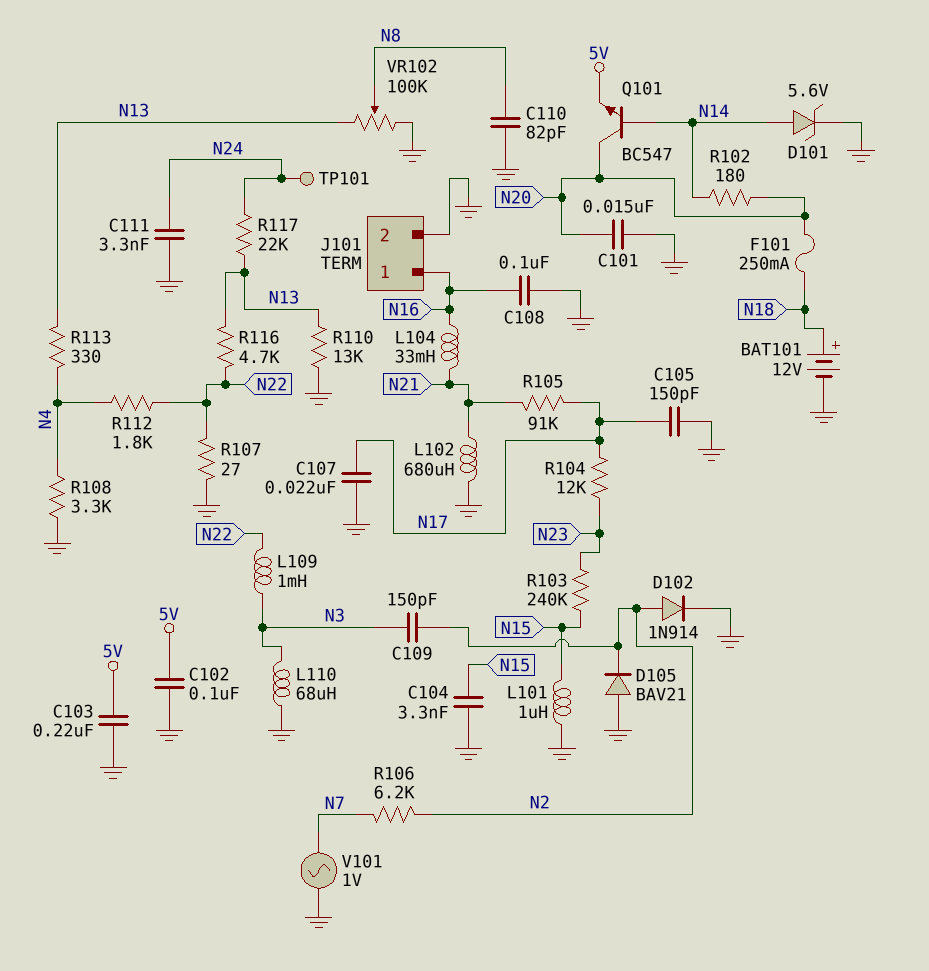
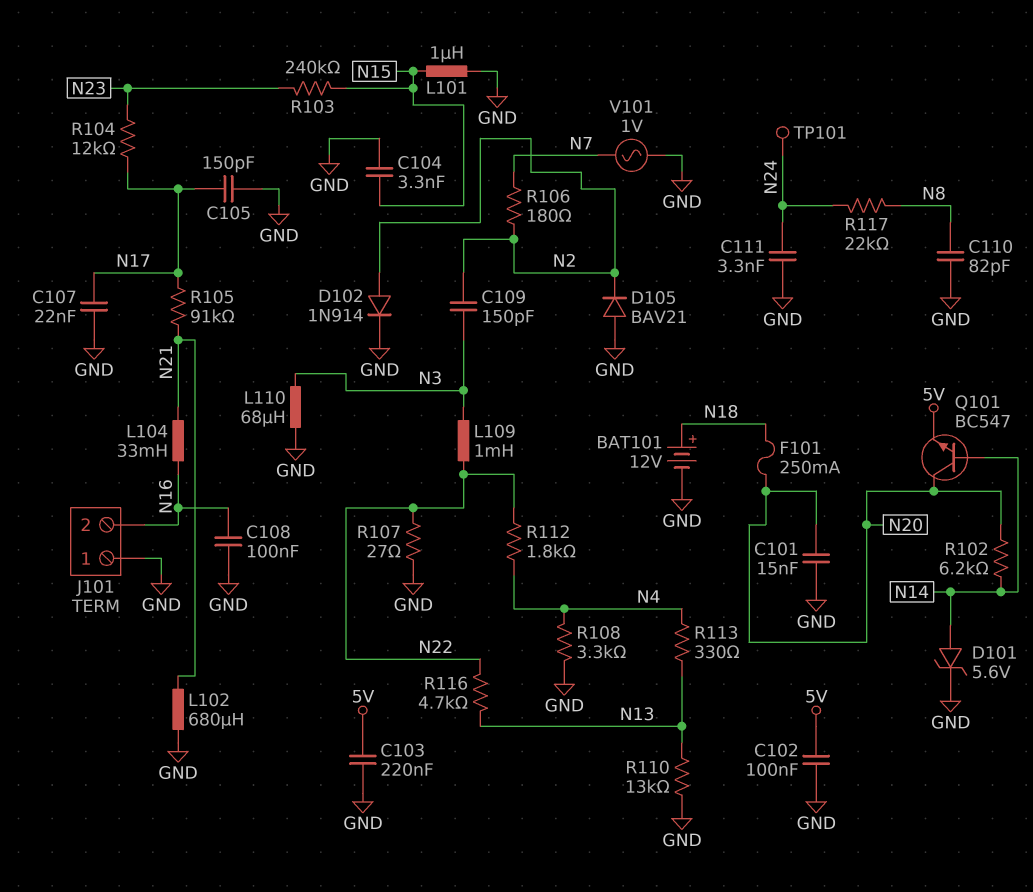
J101 pin 1: N16 -> GND
J101 pin 2: GND -> N16
R102: 180 (N14, N20) -> 6.2k (N14, N20)
R106: 6.2k (N2, N7) -> 180 (N2, N7)
R117: 22k (N13, N24) -> 22k (N8, N24)
VR102: 100k (GND, N13, wiper N8) -> none

